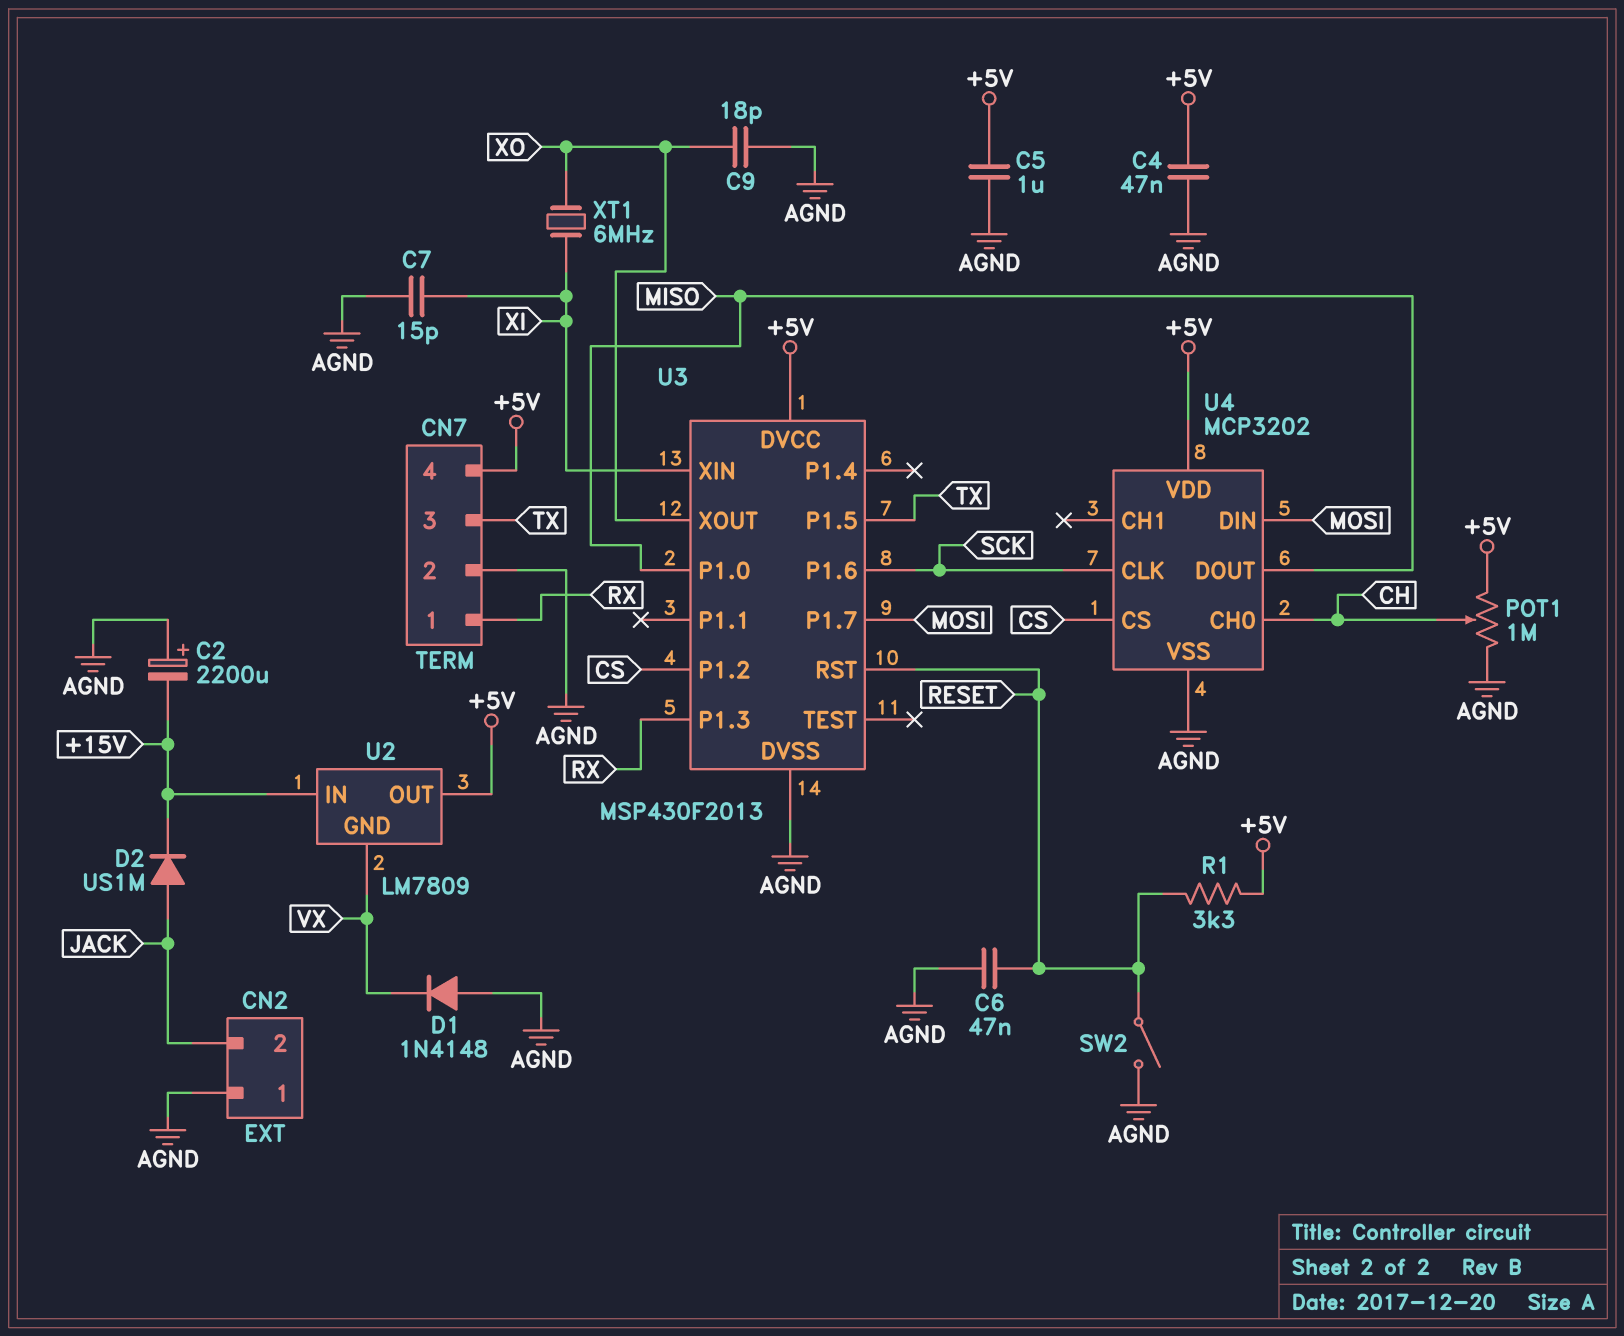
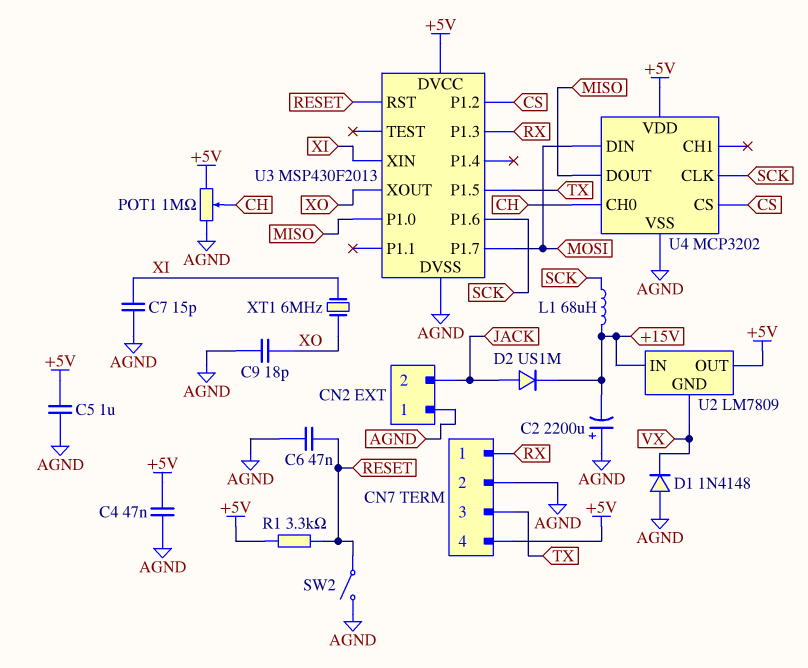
L1: none -> 68uH (+15V, SCK)

